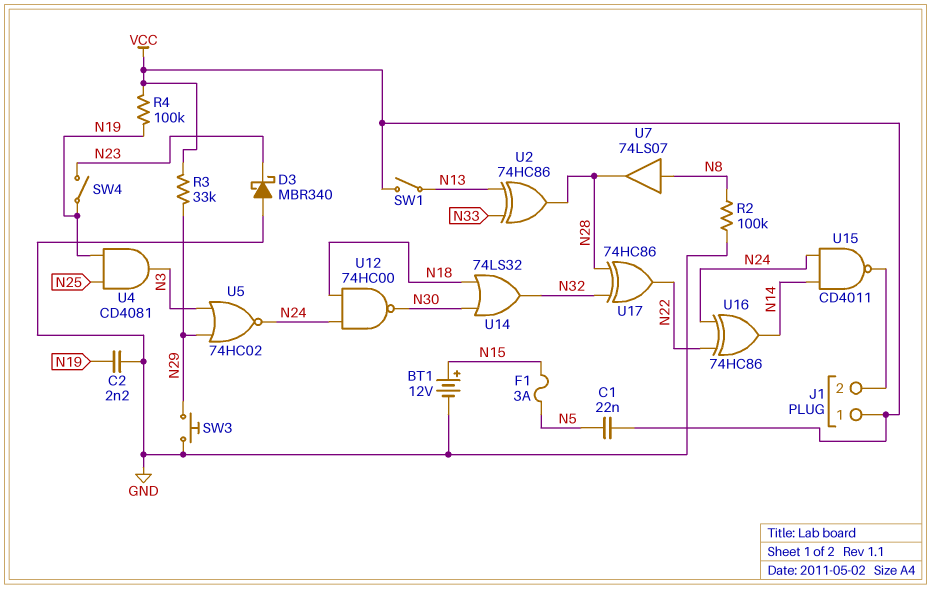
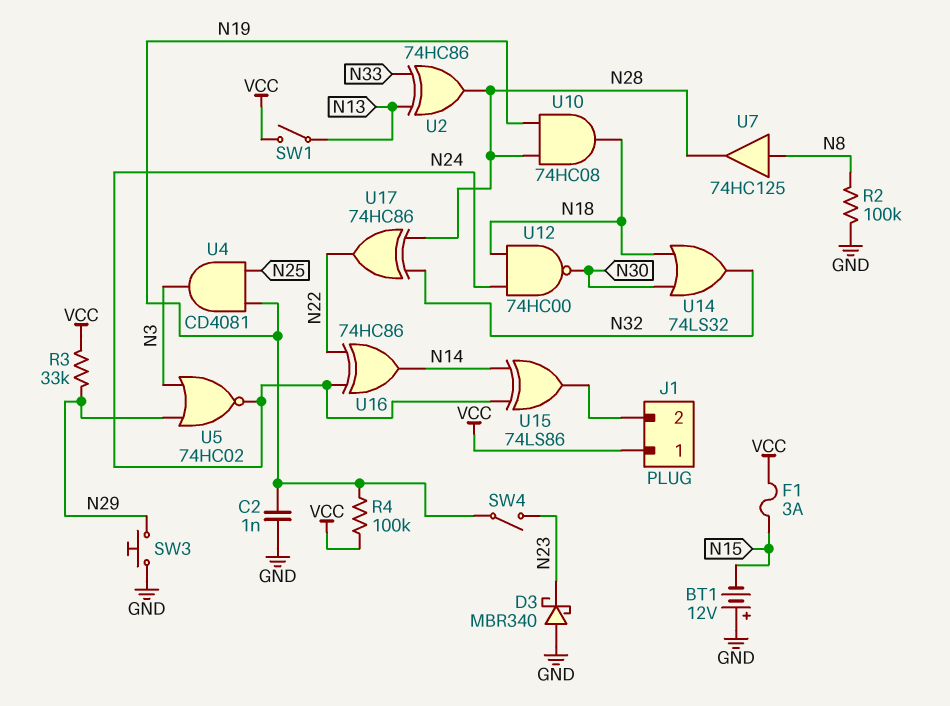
BT1: 12V (plus N15, minus GND) -> 12V (plus GND, minus N15)
C1: 22nF (N5, VCC) -> none
C2: 2.2nF (GND, N19) -> 1nF (GND, N19)
F1: 3A (N5, N15) -> 3A (N15, VCC)
U7: buffer 74LS07 (in N8, out N28) -> buffer 74HC125 (in N8, out N28)
U10: none -> AND 74HC08 (in N19, in N28, out N18)
U15: NAND CD4011 (in N14, in N24, out J1/2) -> XOR 74LS86 (in N14, in N24, out J1/2)

